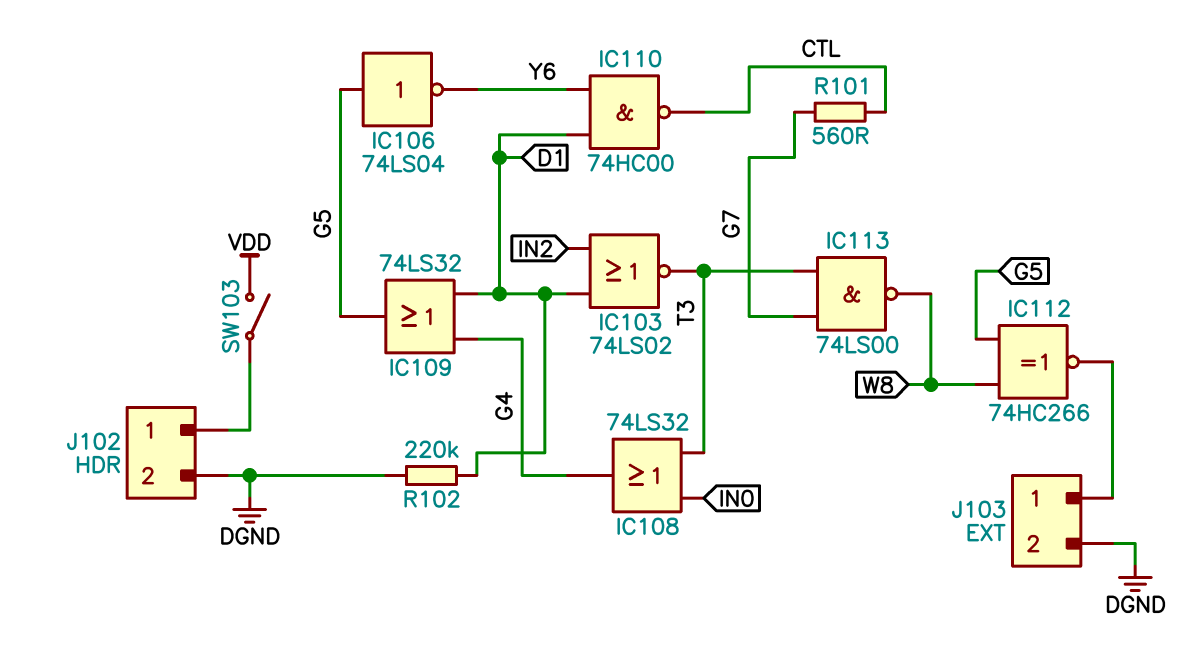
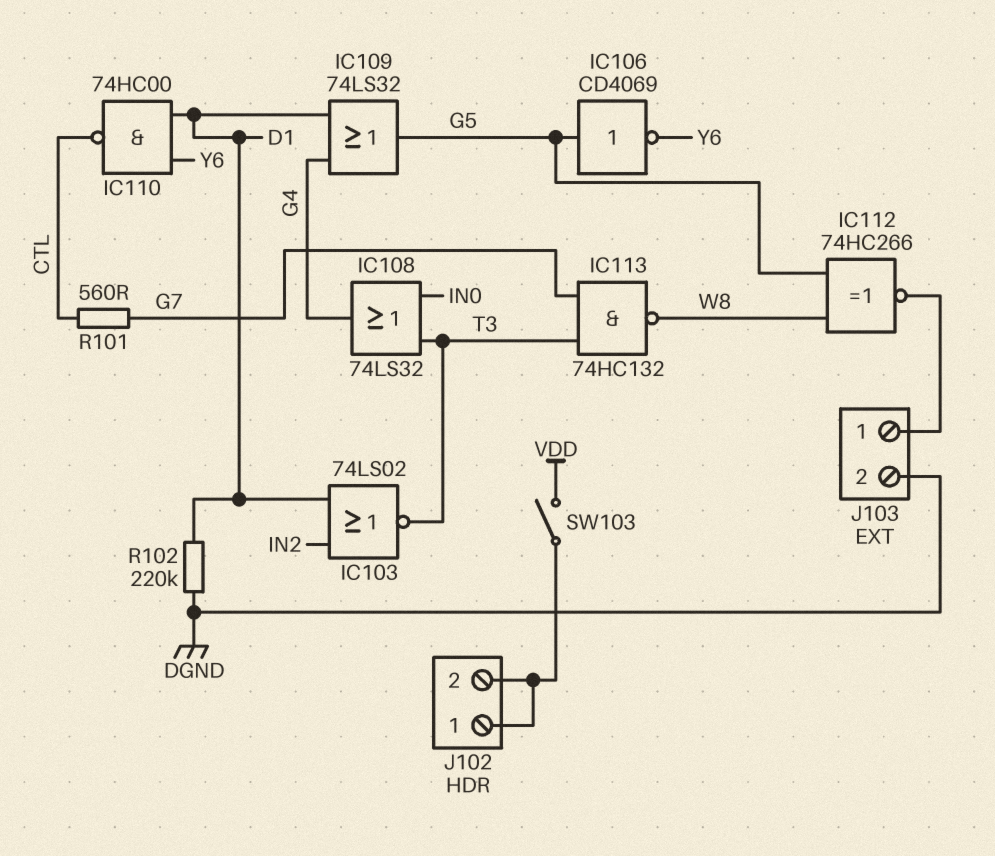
IC106: NOT 74LS04 (in G5, out Y6) -> NOT CD4069 (in G5, out Y6)
IC113: NAND 74LS00 (in G7, in T3, out W8) -> NAND 74HC132 (in G7, in T3, out W8)
J102 pin 2: DGND -> J102/1

